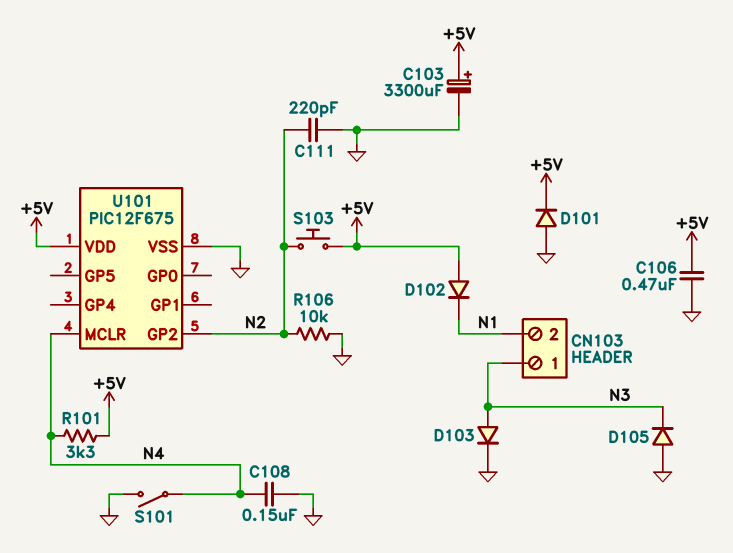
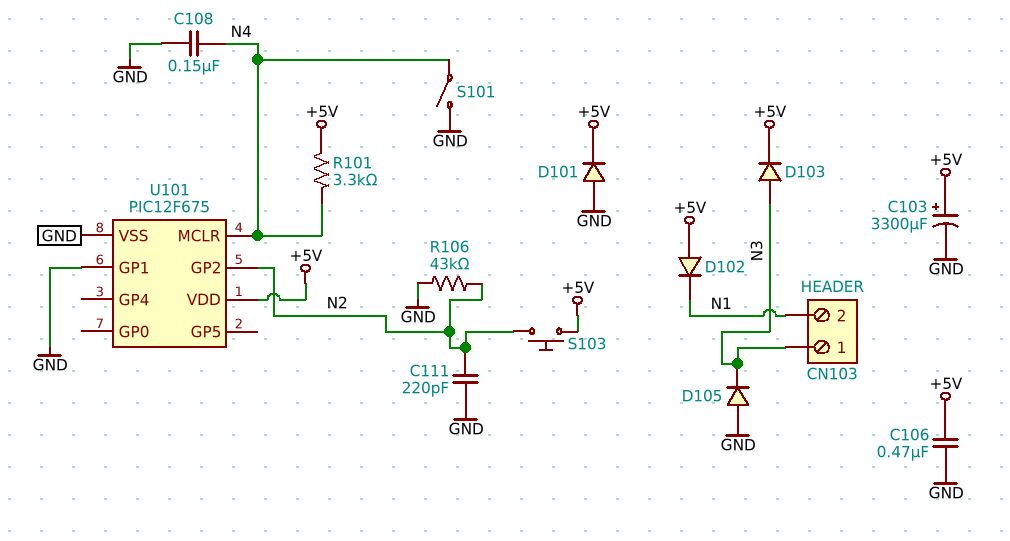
D103: diode (A N3, K GND) -> diode (A N3, K +5V)
R106: 10k (GND, N2) -> 43k (GND, N2)
U101 pin GP1: none -> GND

